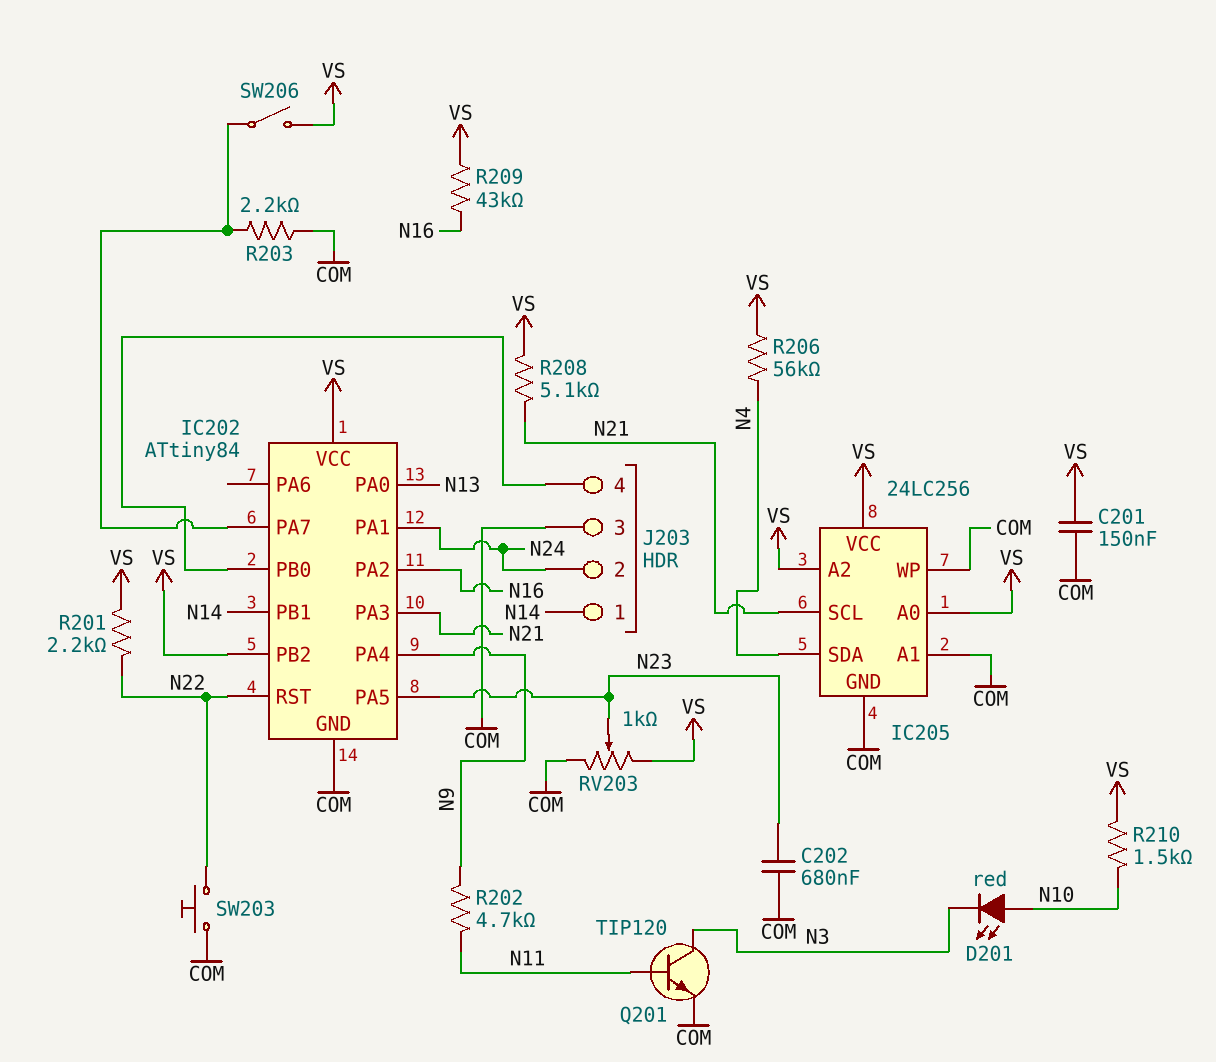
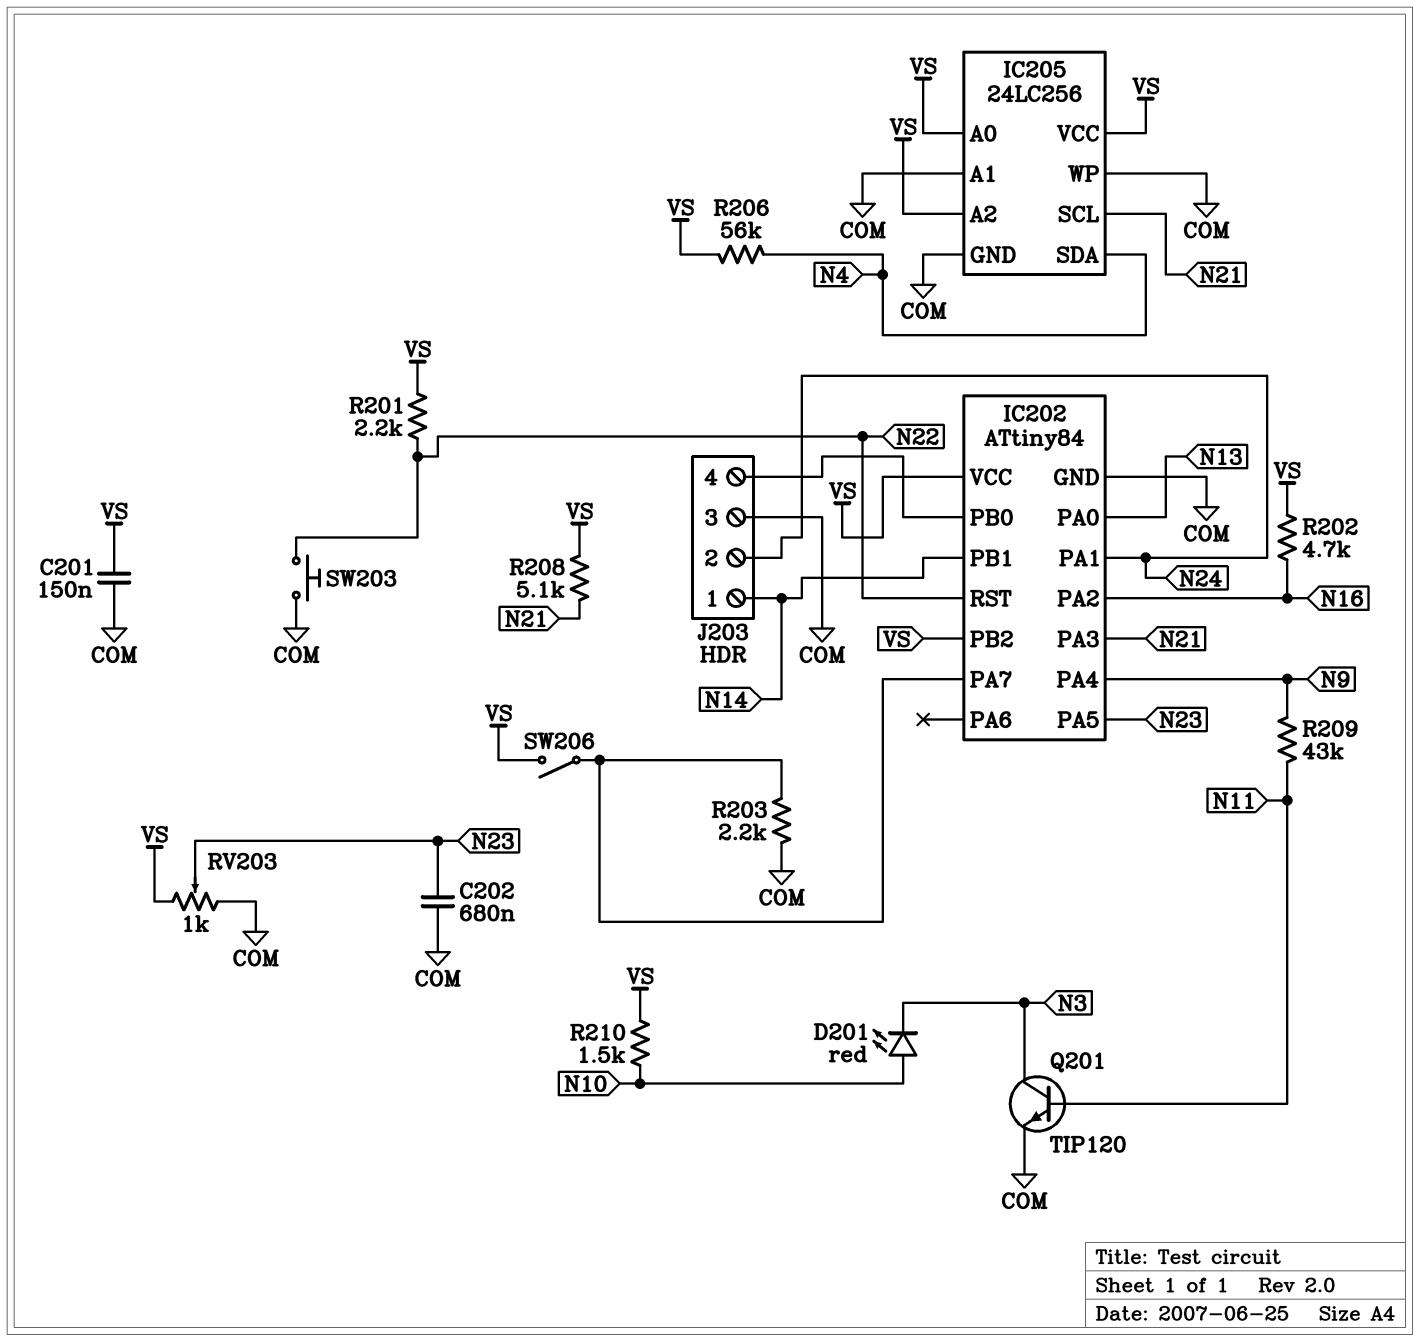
R202: 4.7k (N9, N11) -> 4.7k (N16, VS)
R209: 43k (N16, VS) -> 43k (N9, N11)

